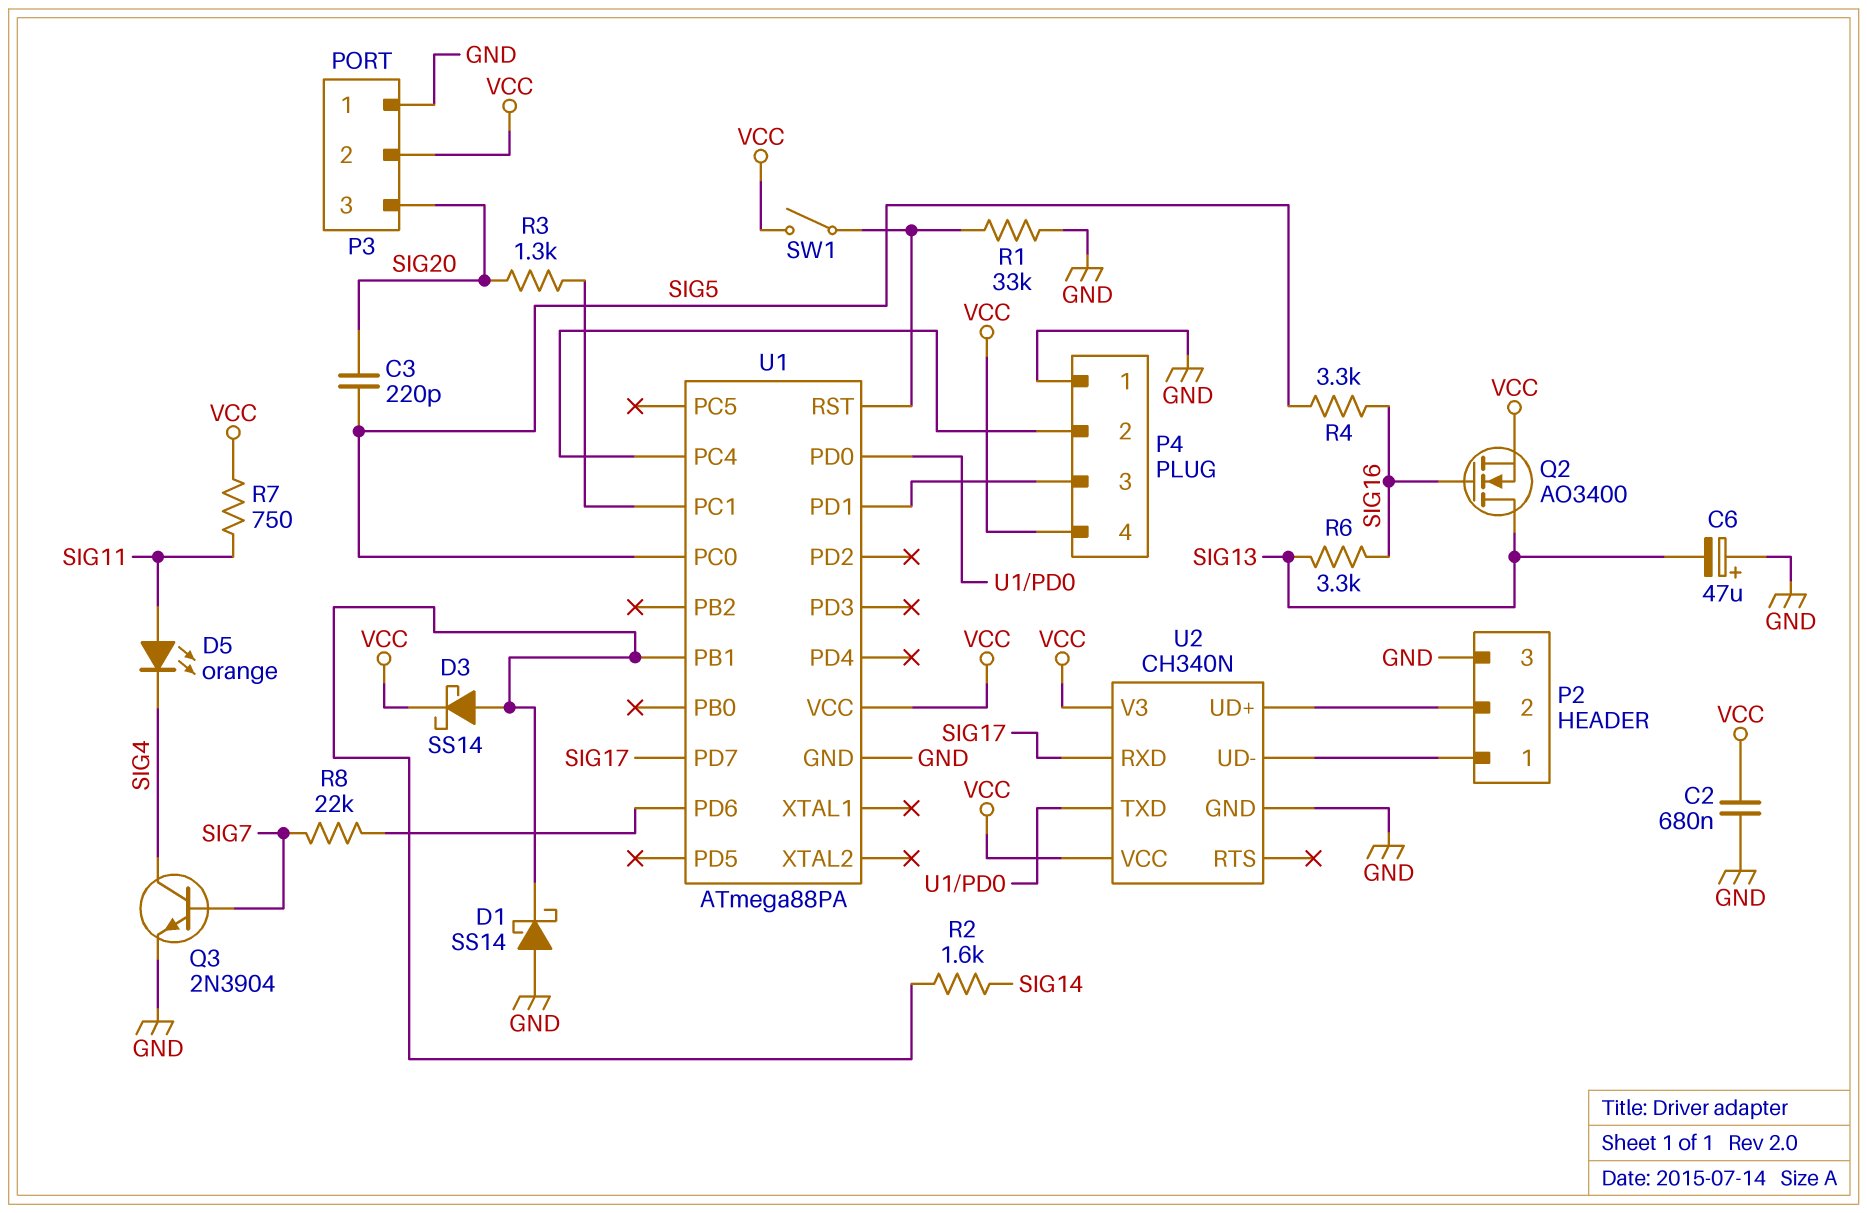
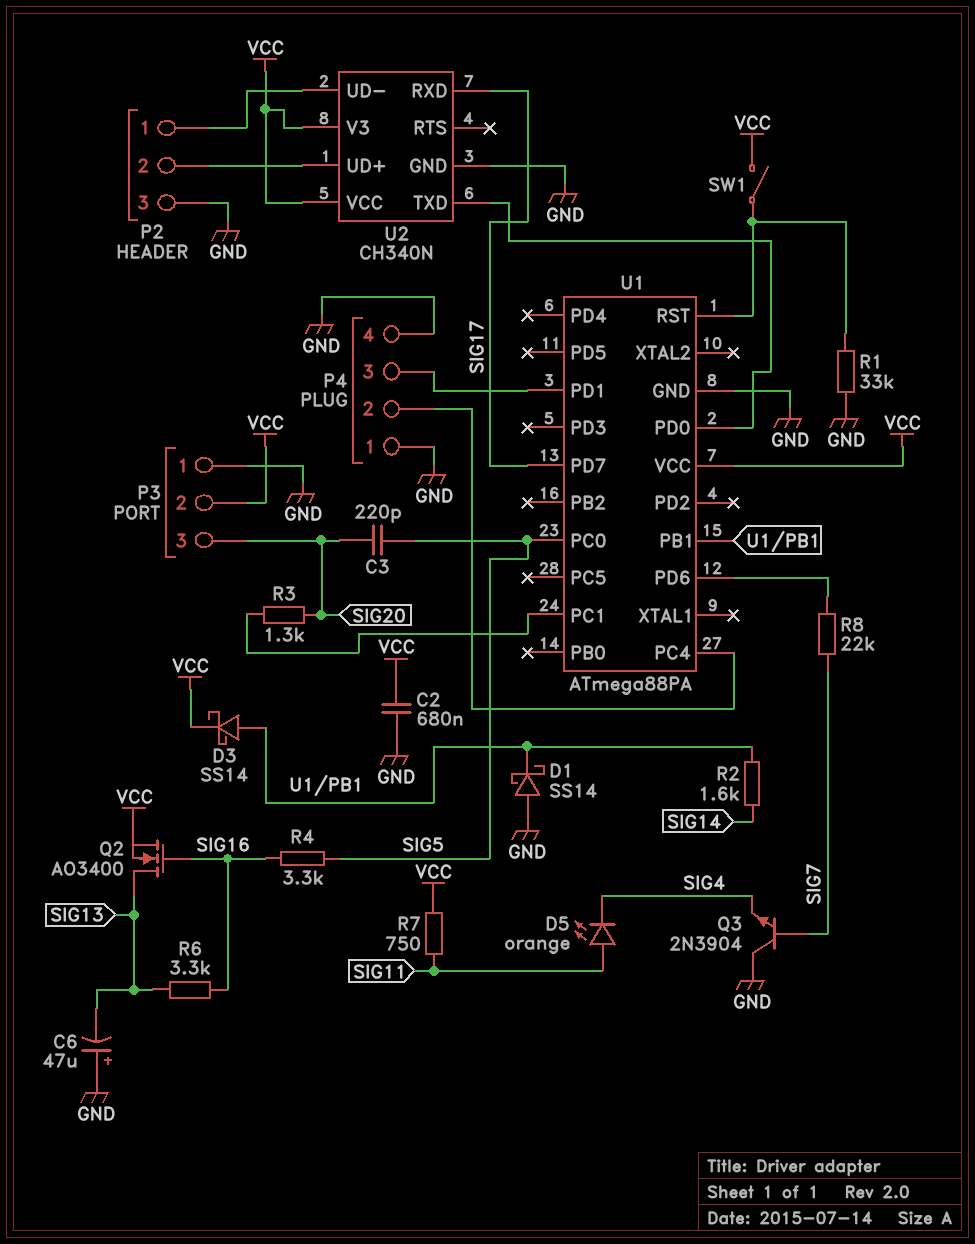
P4 pin 4: VCC -> GND
Q3: NPN 2N3904 (B SIG7, C SIG4, E GND) -> NPN 2N3904 (B SIG7, C GND, E SIG4)

